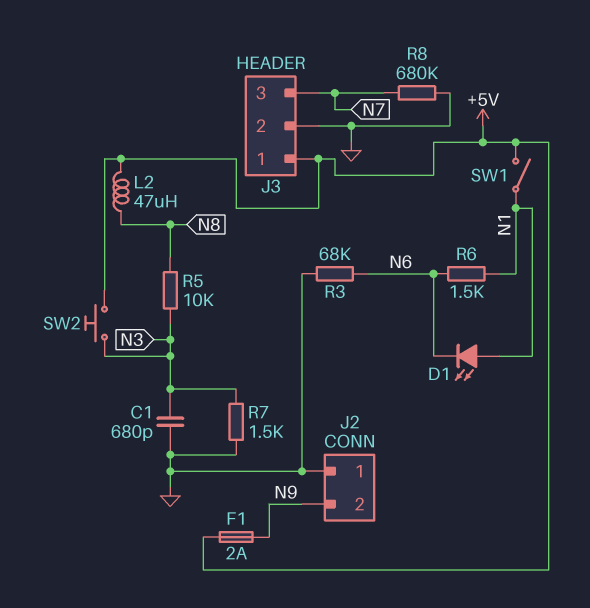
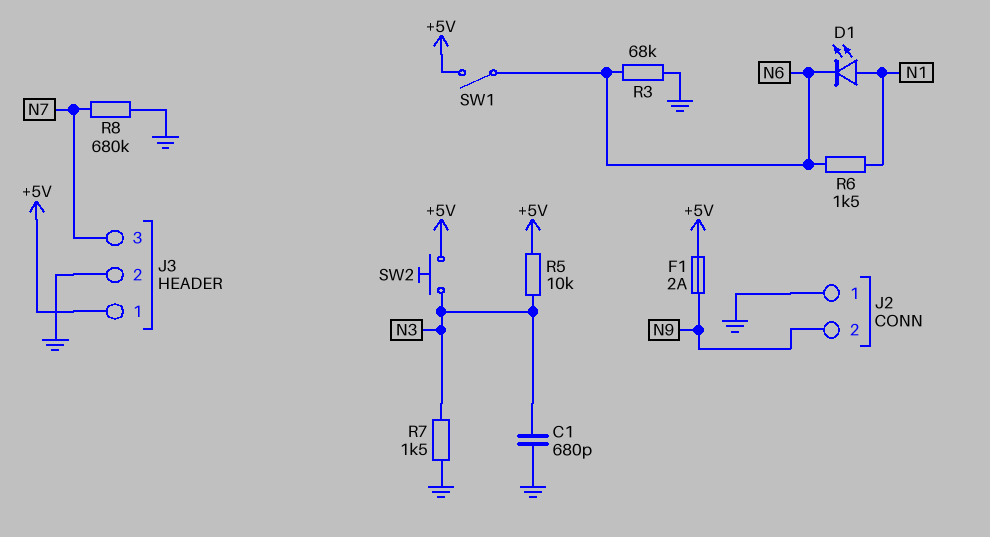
L2: 47uH (+5V, N8) -> none
R5: 10k (N3, N8) -> 10k (+5V, N3)
SW1: switch (+5V, N1) -> switch (+5V, N6)

